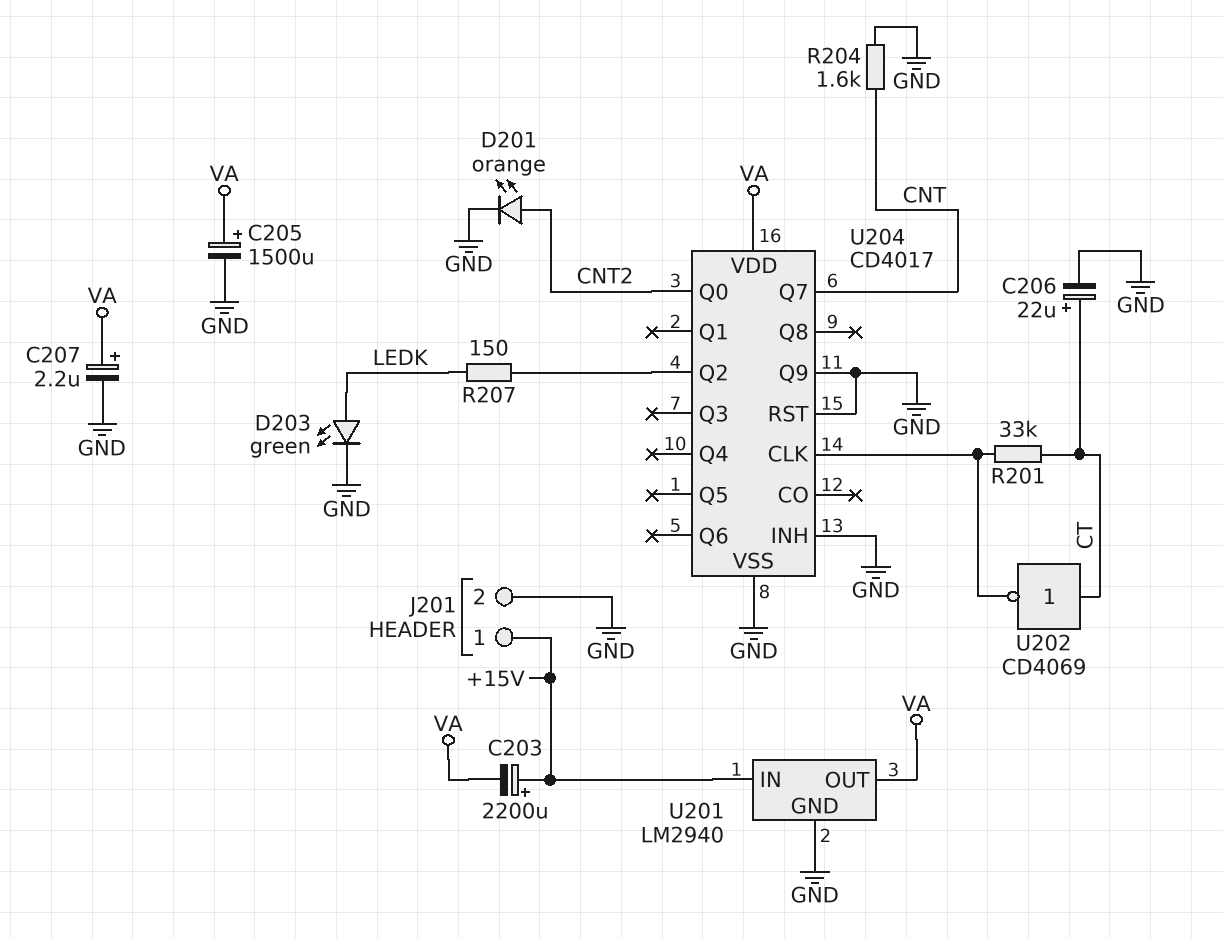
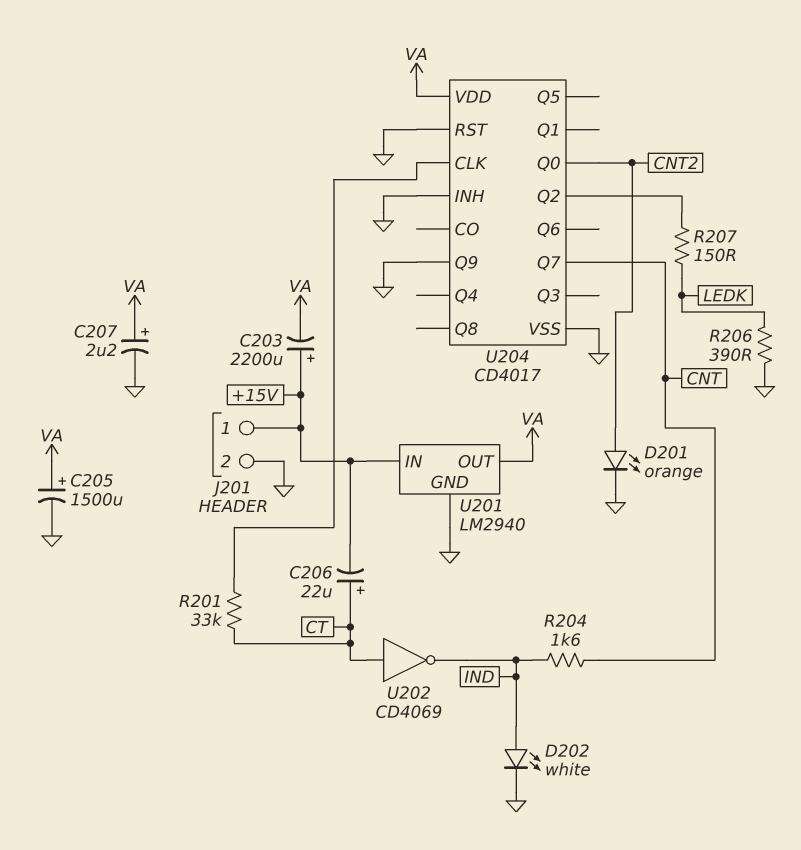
C206: 22uF (plus CT, minus GND) -> 22uF (plus CT, minus +15V)
D202: none -> LED white (A IND, K GND)
D203: LED green (A LEDK, K GND) -> none
R204: 1.6k (CNT, GND) -> 1.6k (CNT, IND)
R206: none -> 390 (GND, LEDK)
U202: NOT CD4069 (in CT, out U204/CLK) -> NOT CD4069 (in CT, out IND)

